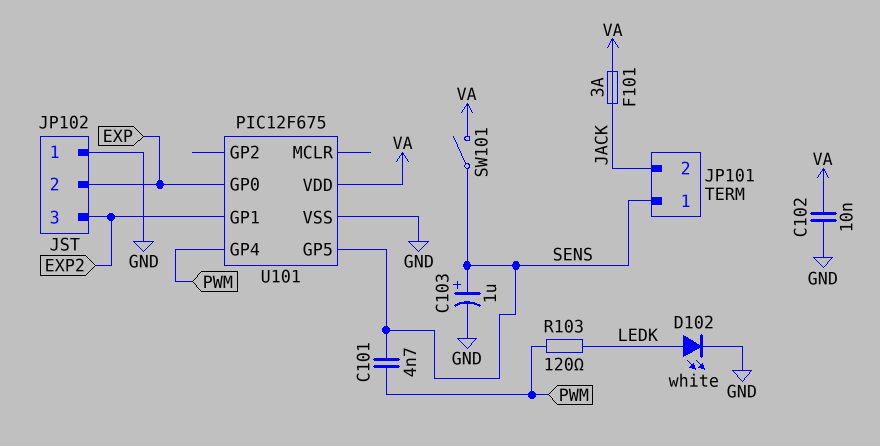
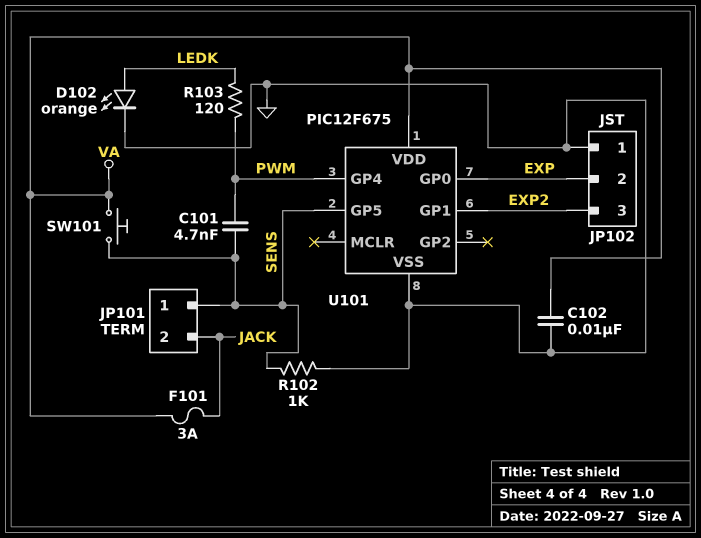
C103: 1uF (plus SENS, minus GND) -> none
D102: LED white (A LEDK, K GND) -> LED orange (A LEDK, K GND)
R102: none -> 1k (GND, SENS)
SW101: switch (SENS, VA) -> button (SENS, VA)

